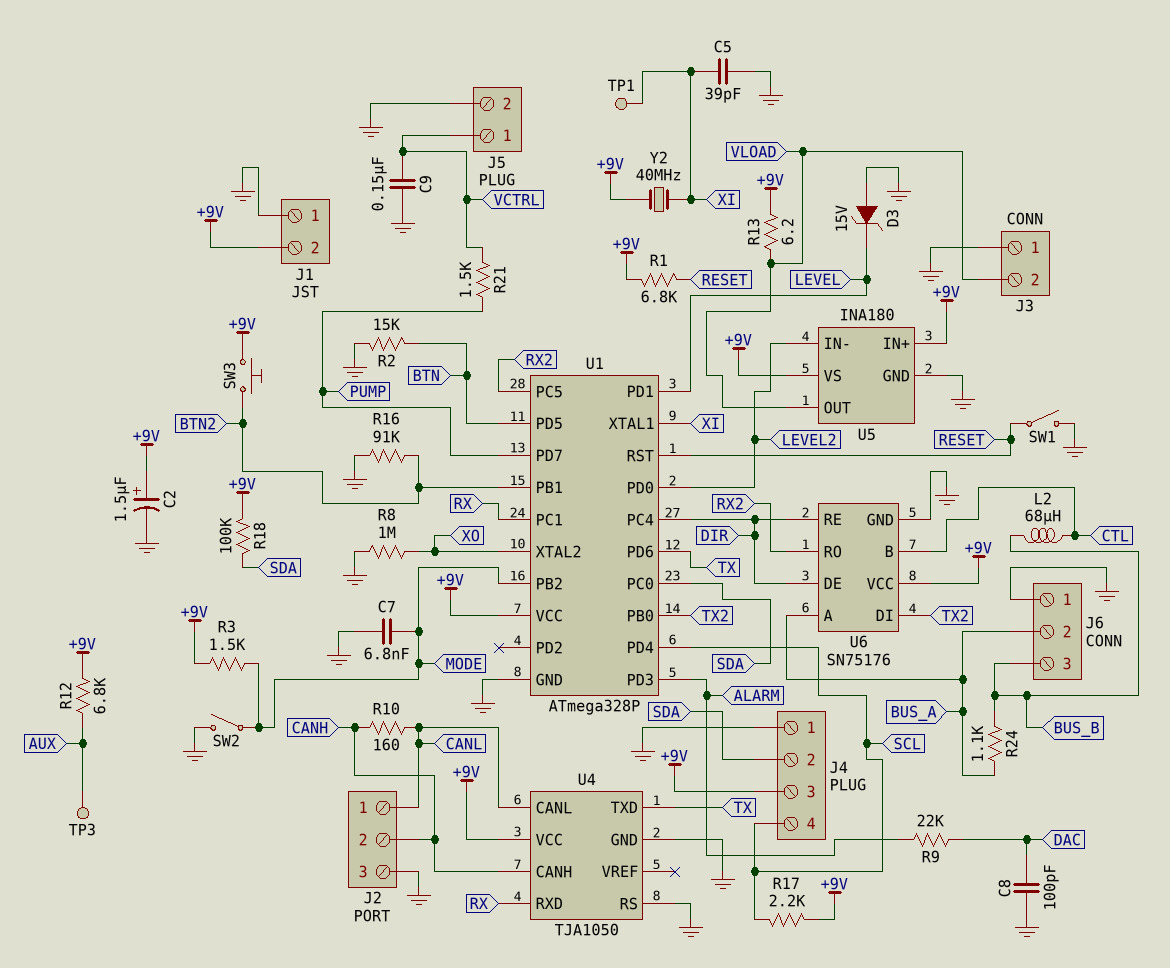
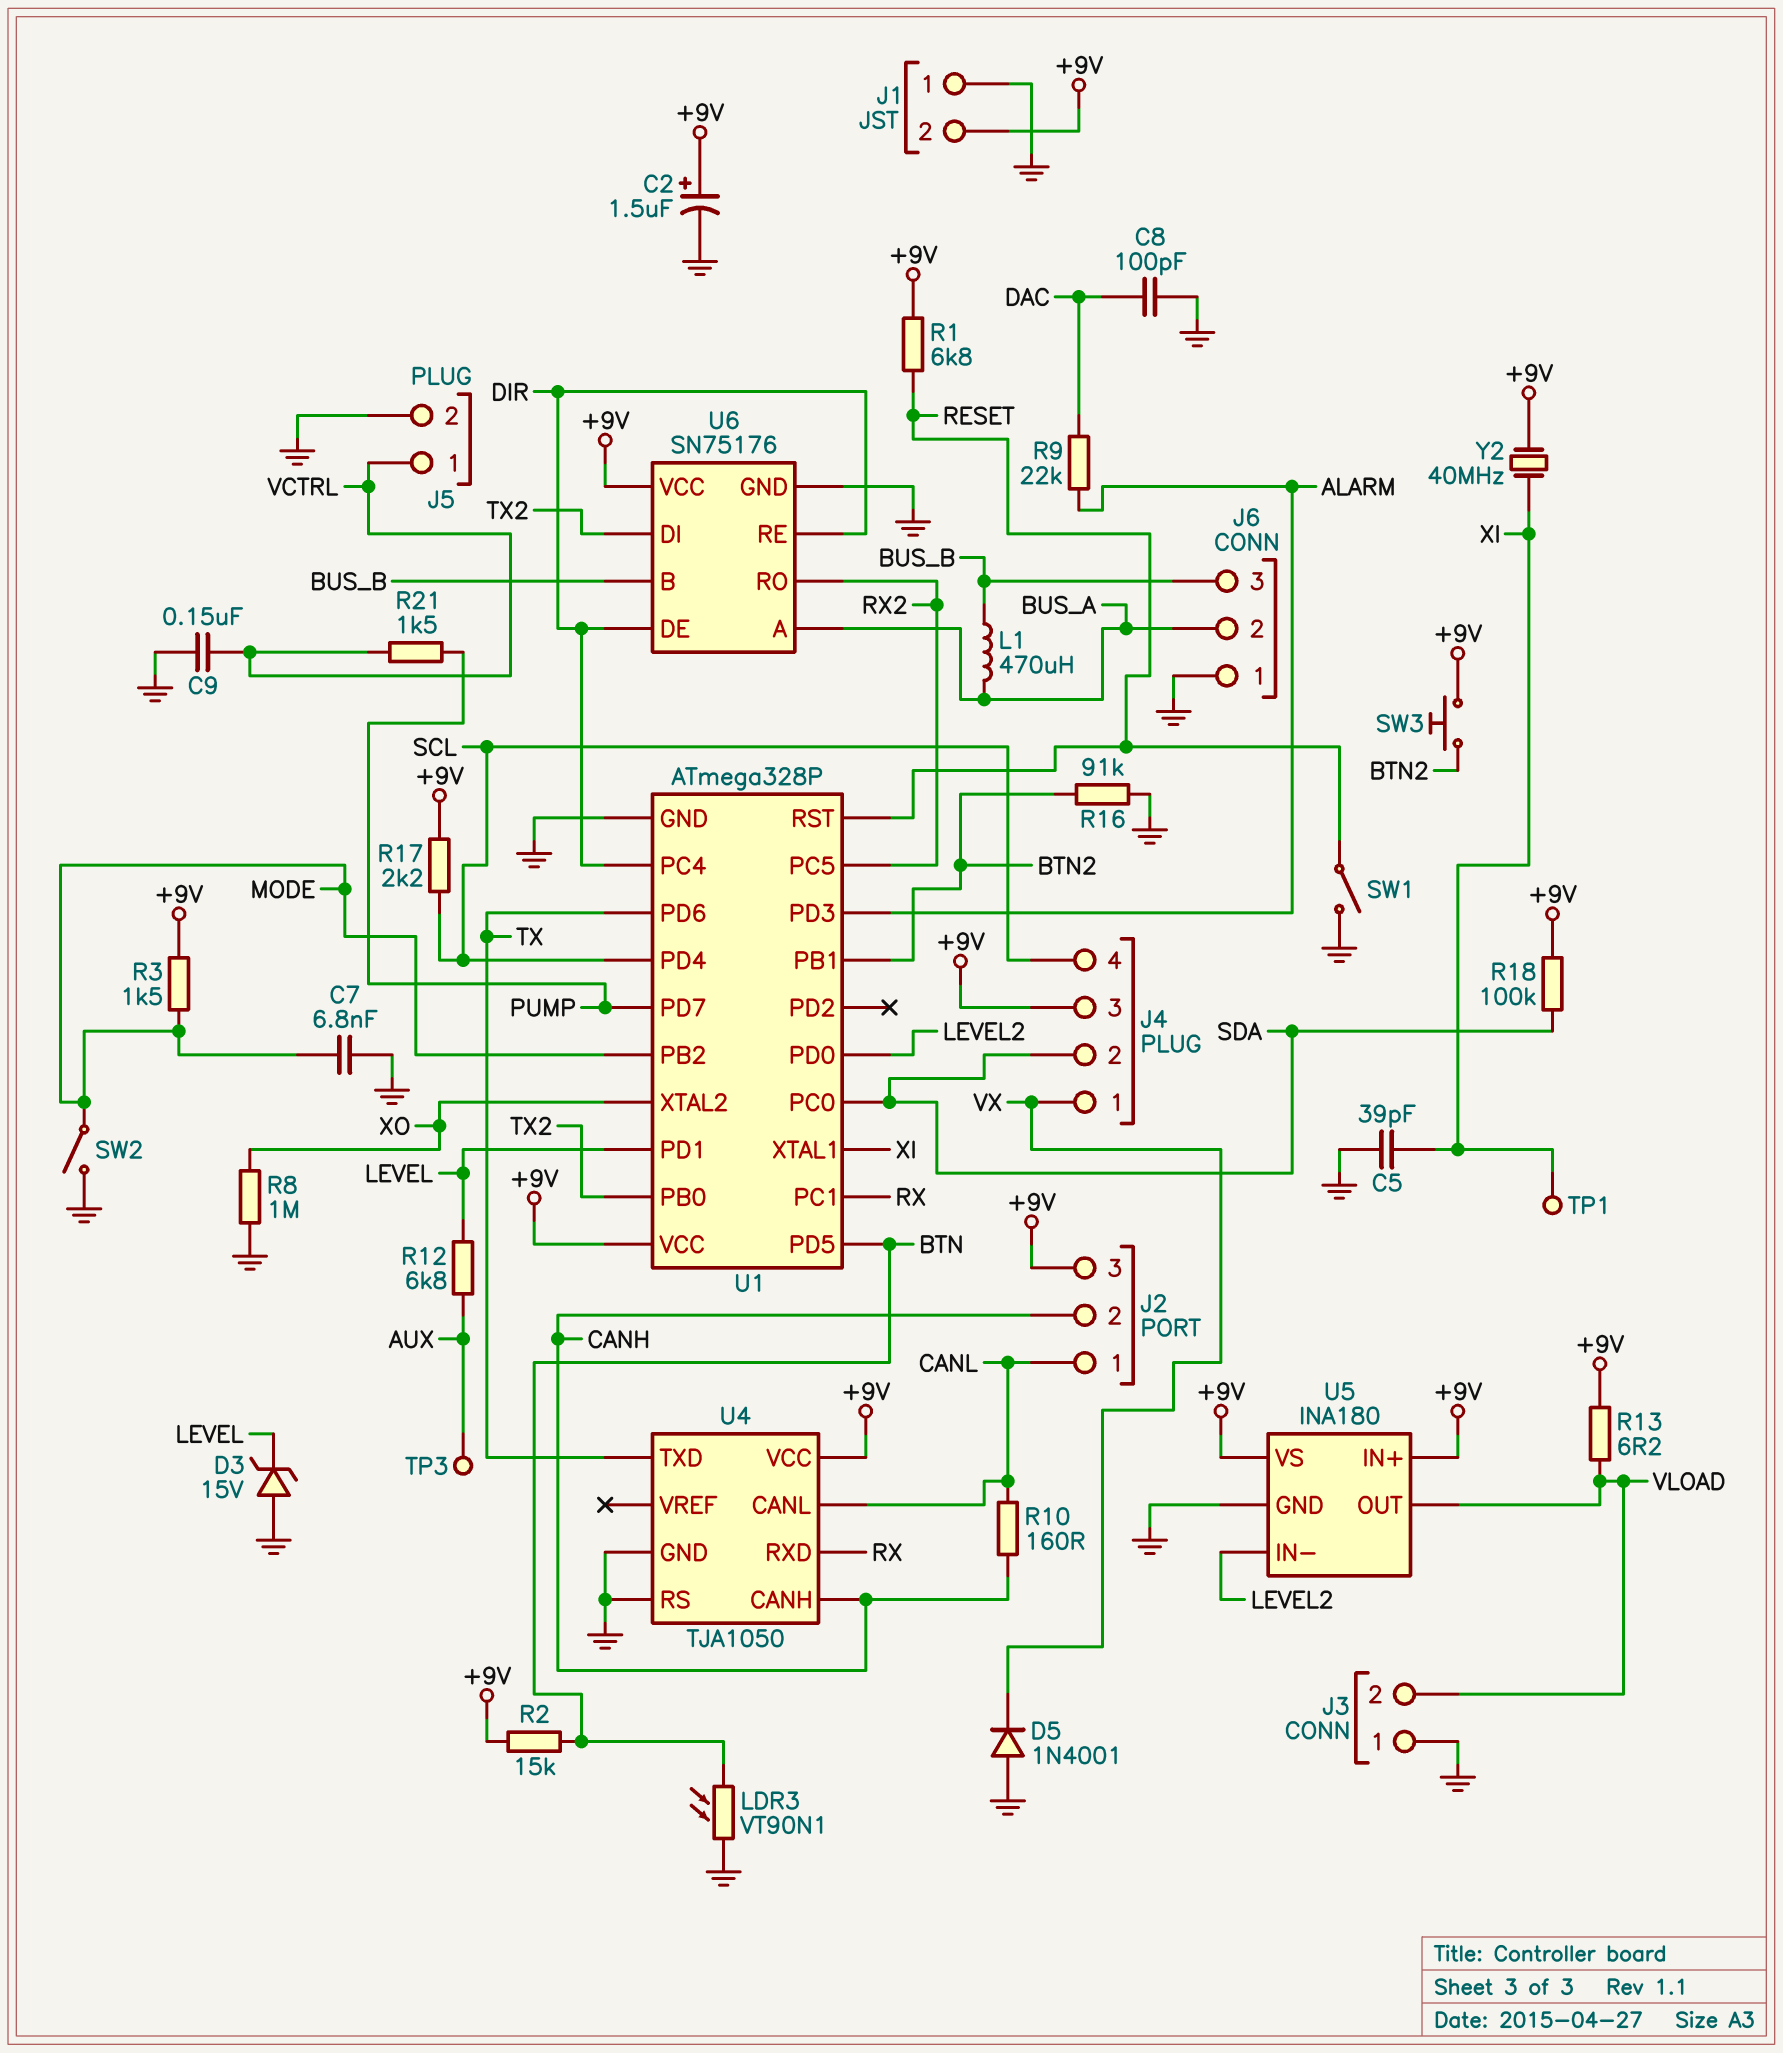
D5: none -> diode 1N4001 (A GND, K VX)
J2 pin 3: GND -> +9V
J4 pin 1: GND -> VX
L1: none -> 470uH (BUS_A, BUS_B)
L2: 68uH (BUS_B, CTL) -> none
LDR3: none -> VT90N1 (BTN, GND)
R2: 15k (BTN, GND) -> 15k (+9V, BTN)
R12: 6.8k (+9V, AUX) -> 6.8k (AUX, LEVEL)
R24: 1.1k (BUS_A, BUS_B) -> none
U6 pin B: CTL -> BUS_B

